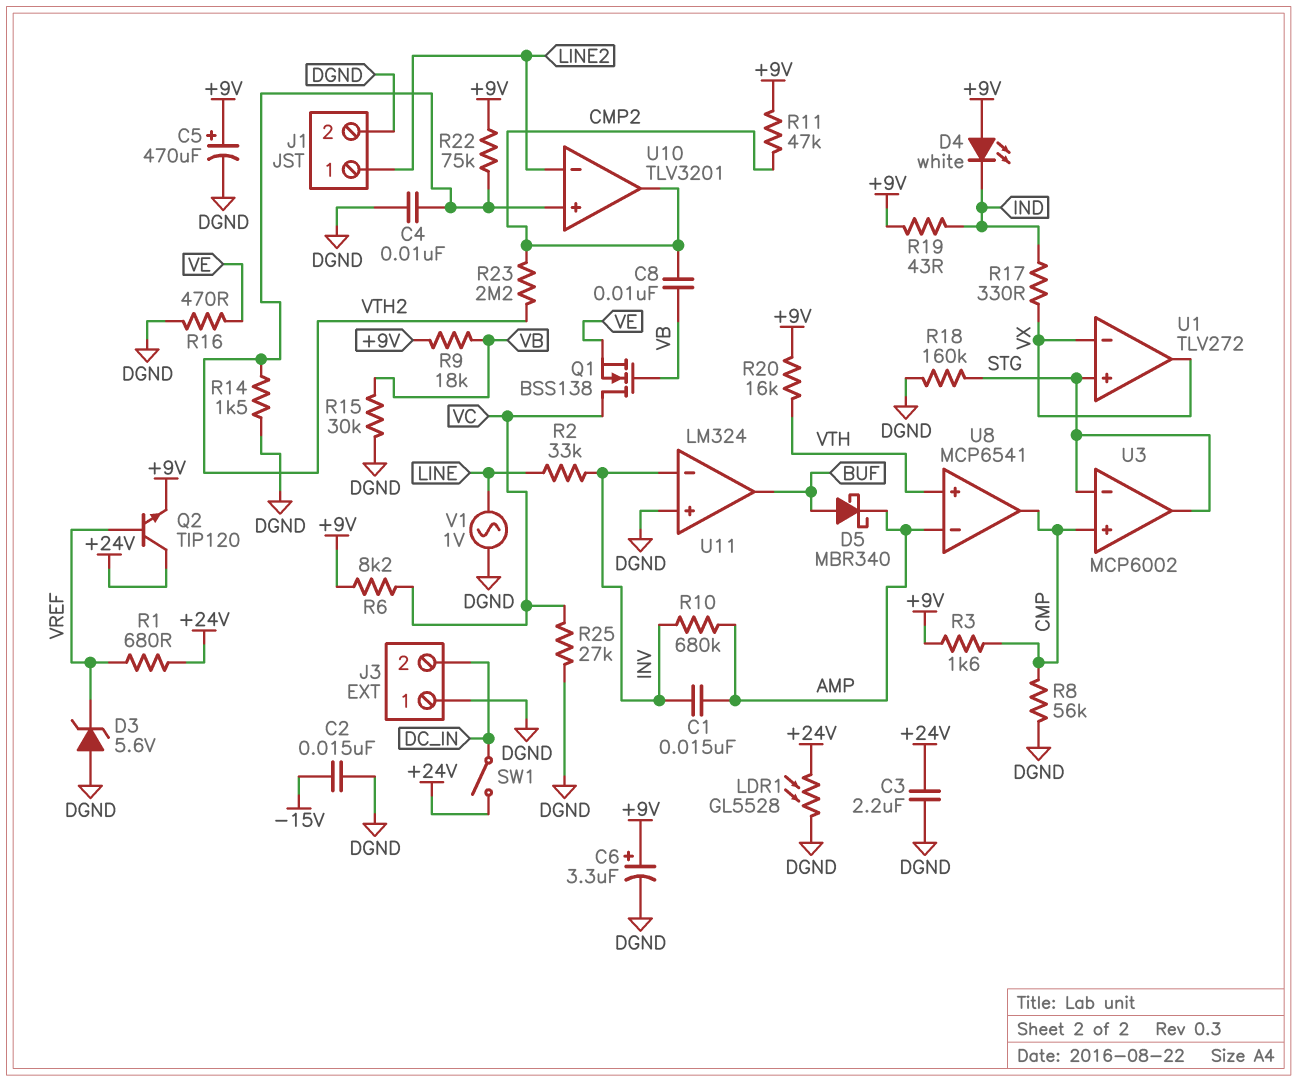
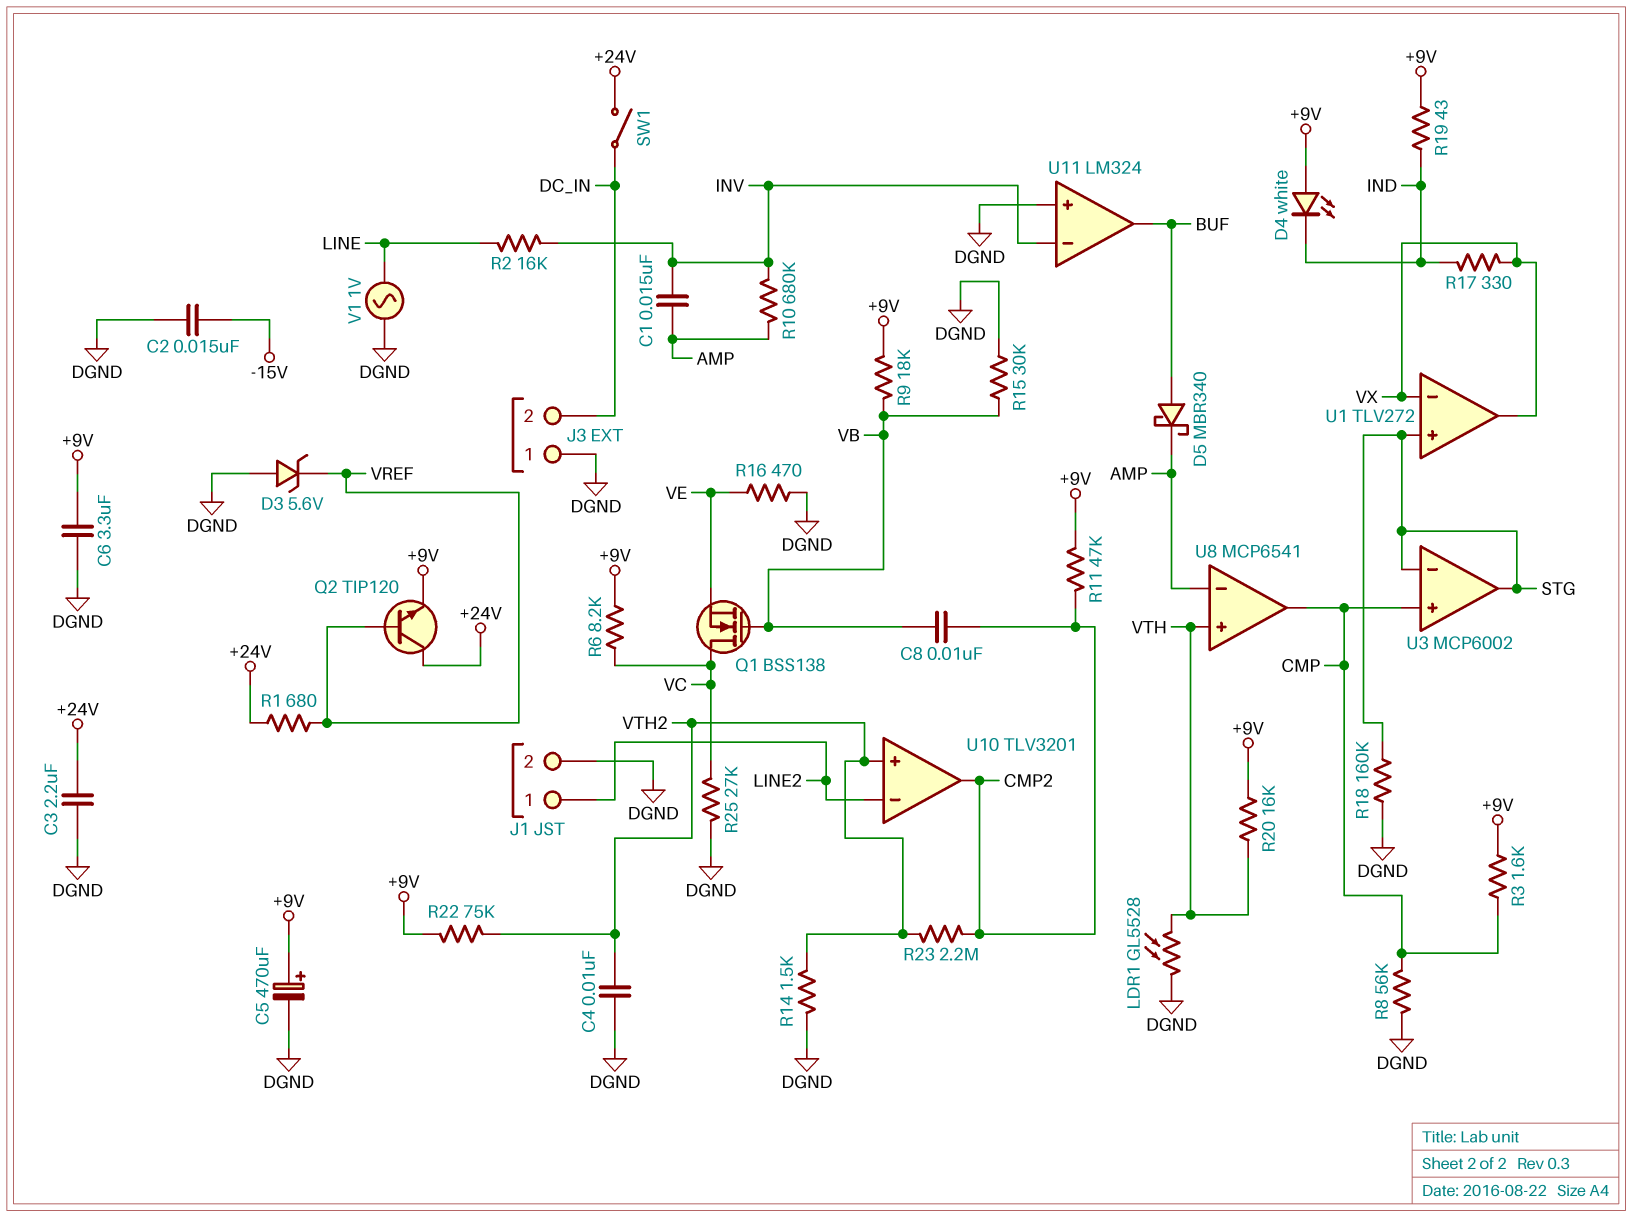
C6: 3.3uF (plus +9V, minus DGND) -> 3.3uF (+9V, DGND)
LDR1: GL5528 (+24V, DGND) -> GL5528 (DGND, VTH)
R2: 33k (INV, LINE) -> 16k (INV, LINE)

